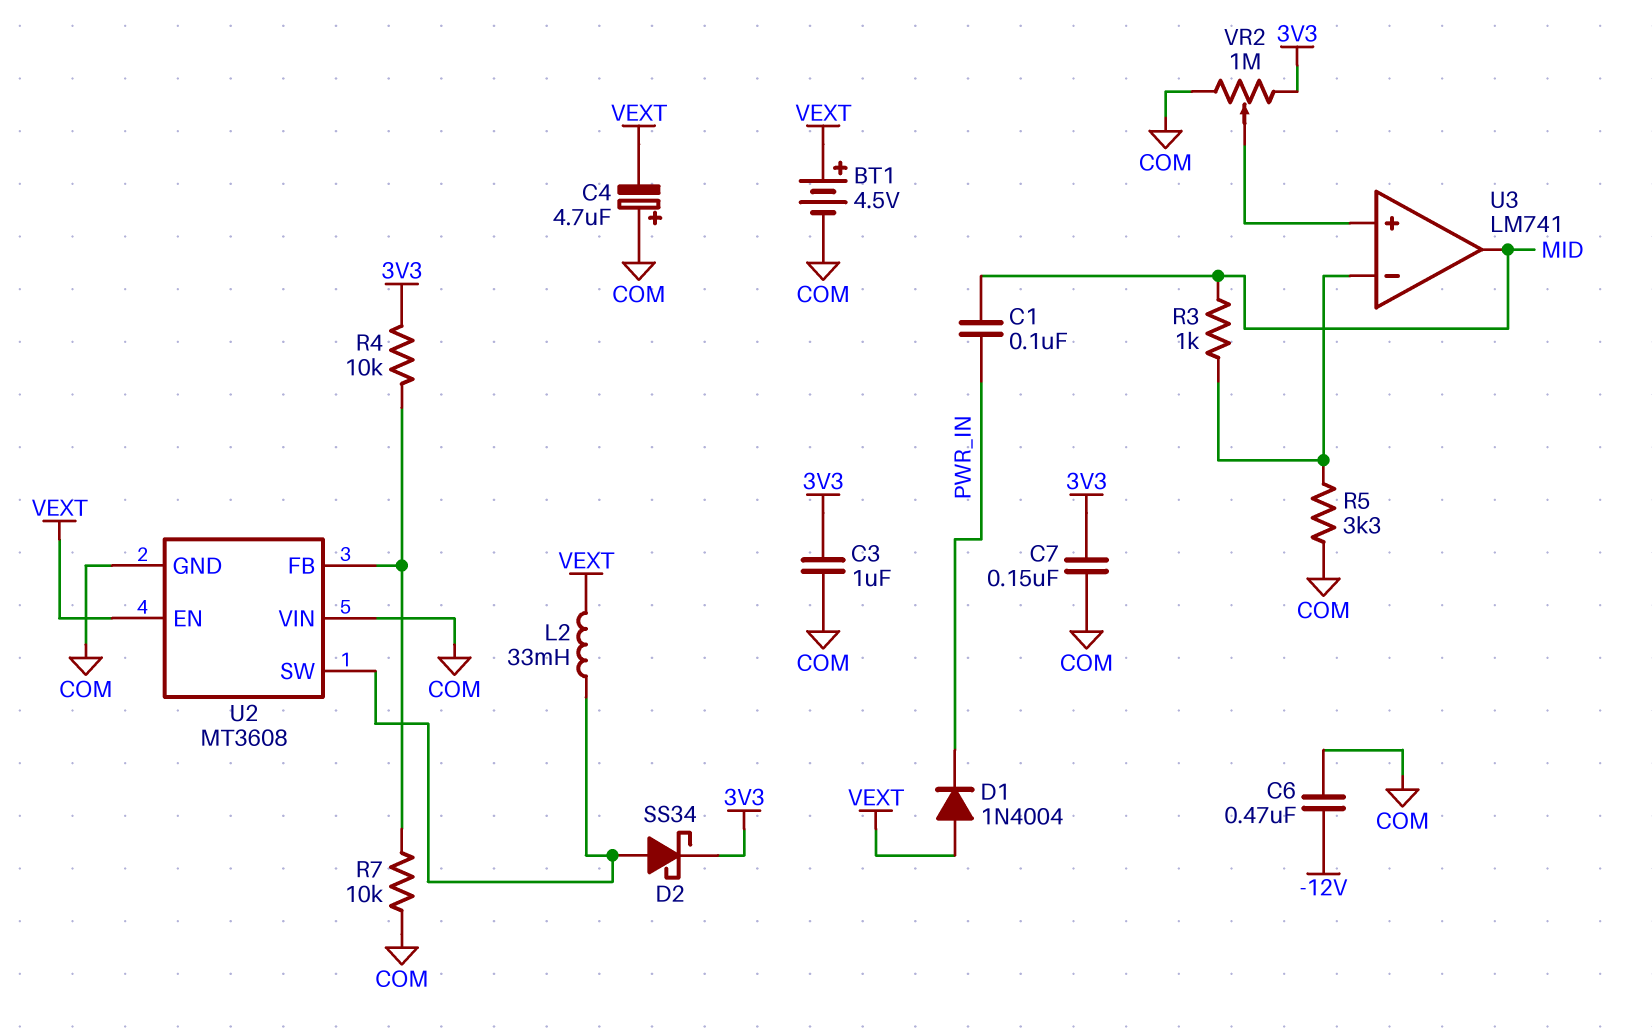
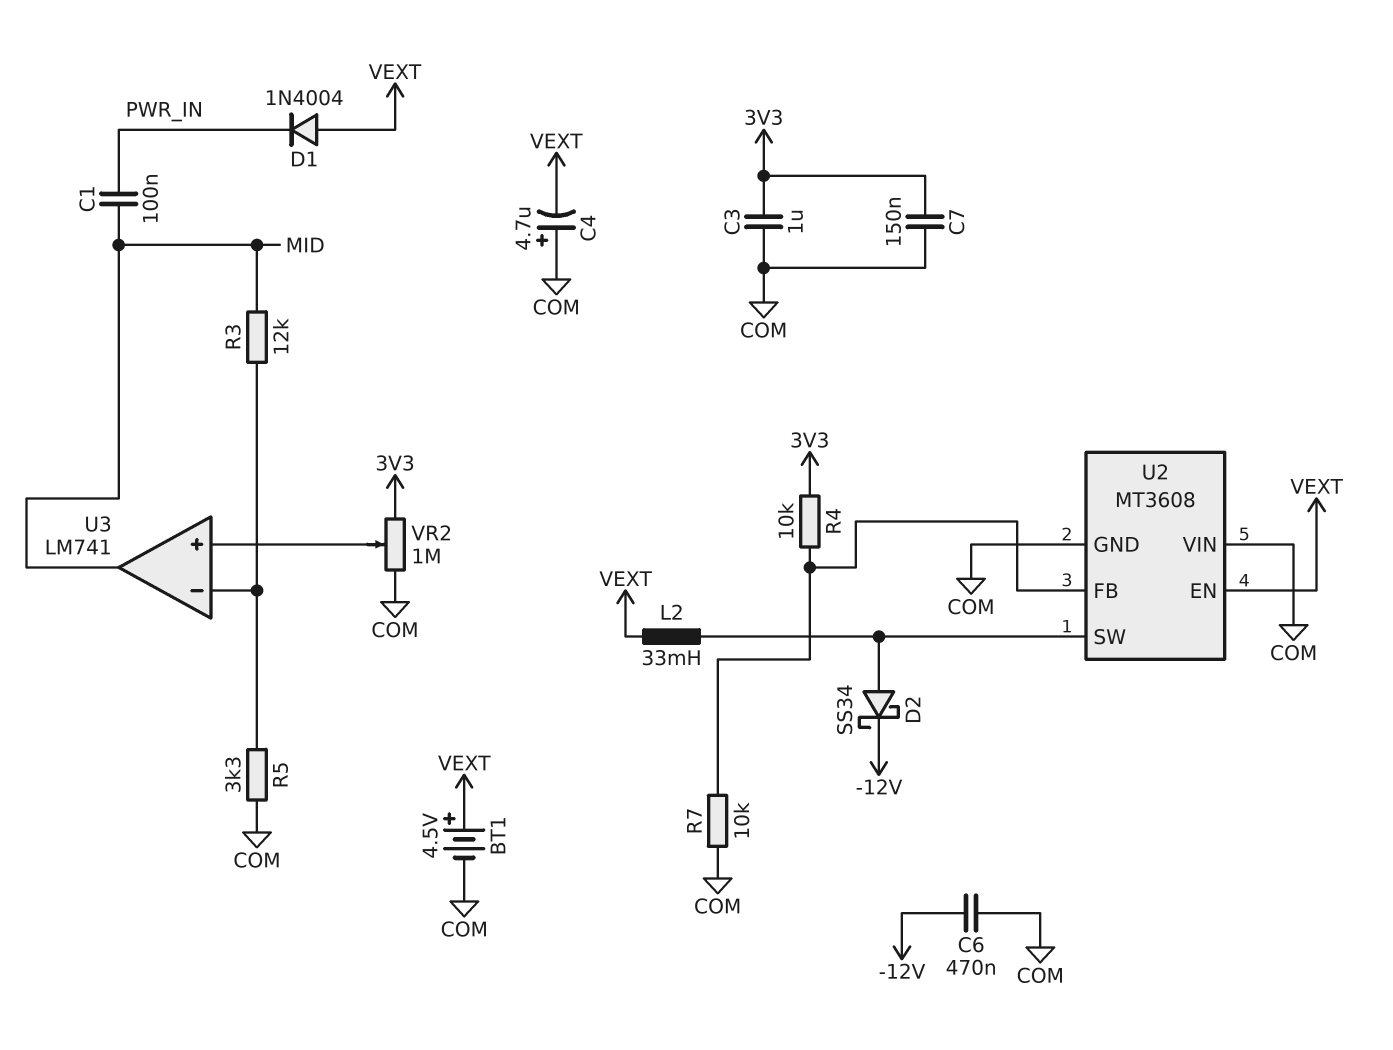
D2: schottky SS34 (A U2/SW, K 3V3) -> schottky SS34 (A U2/SW, K -12V)
R3: 1k (MID, U3/in-) -> 12k (MID, U3/in-)

